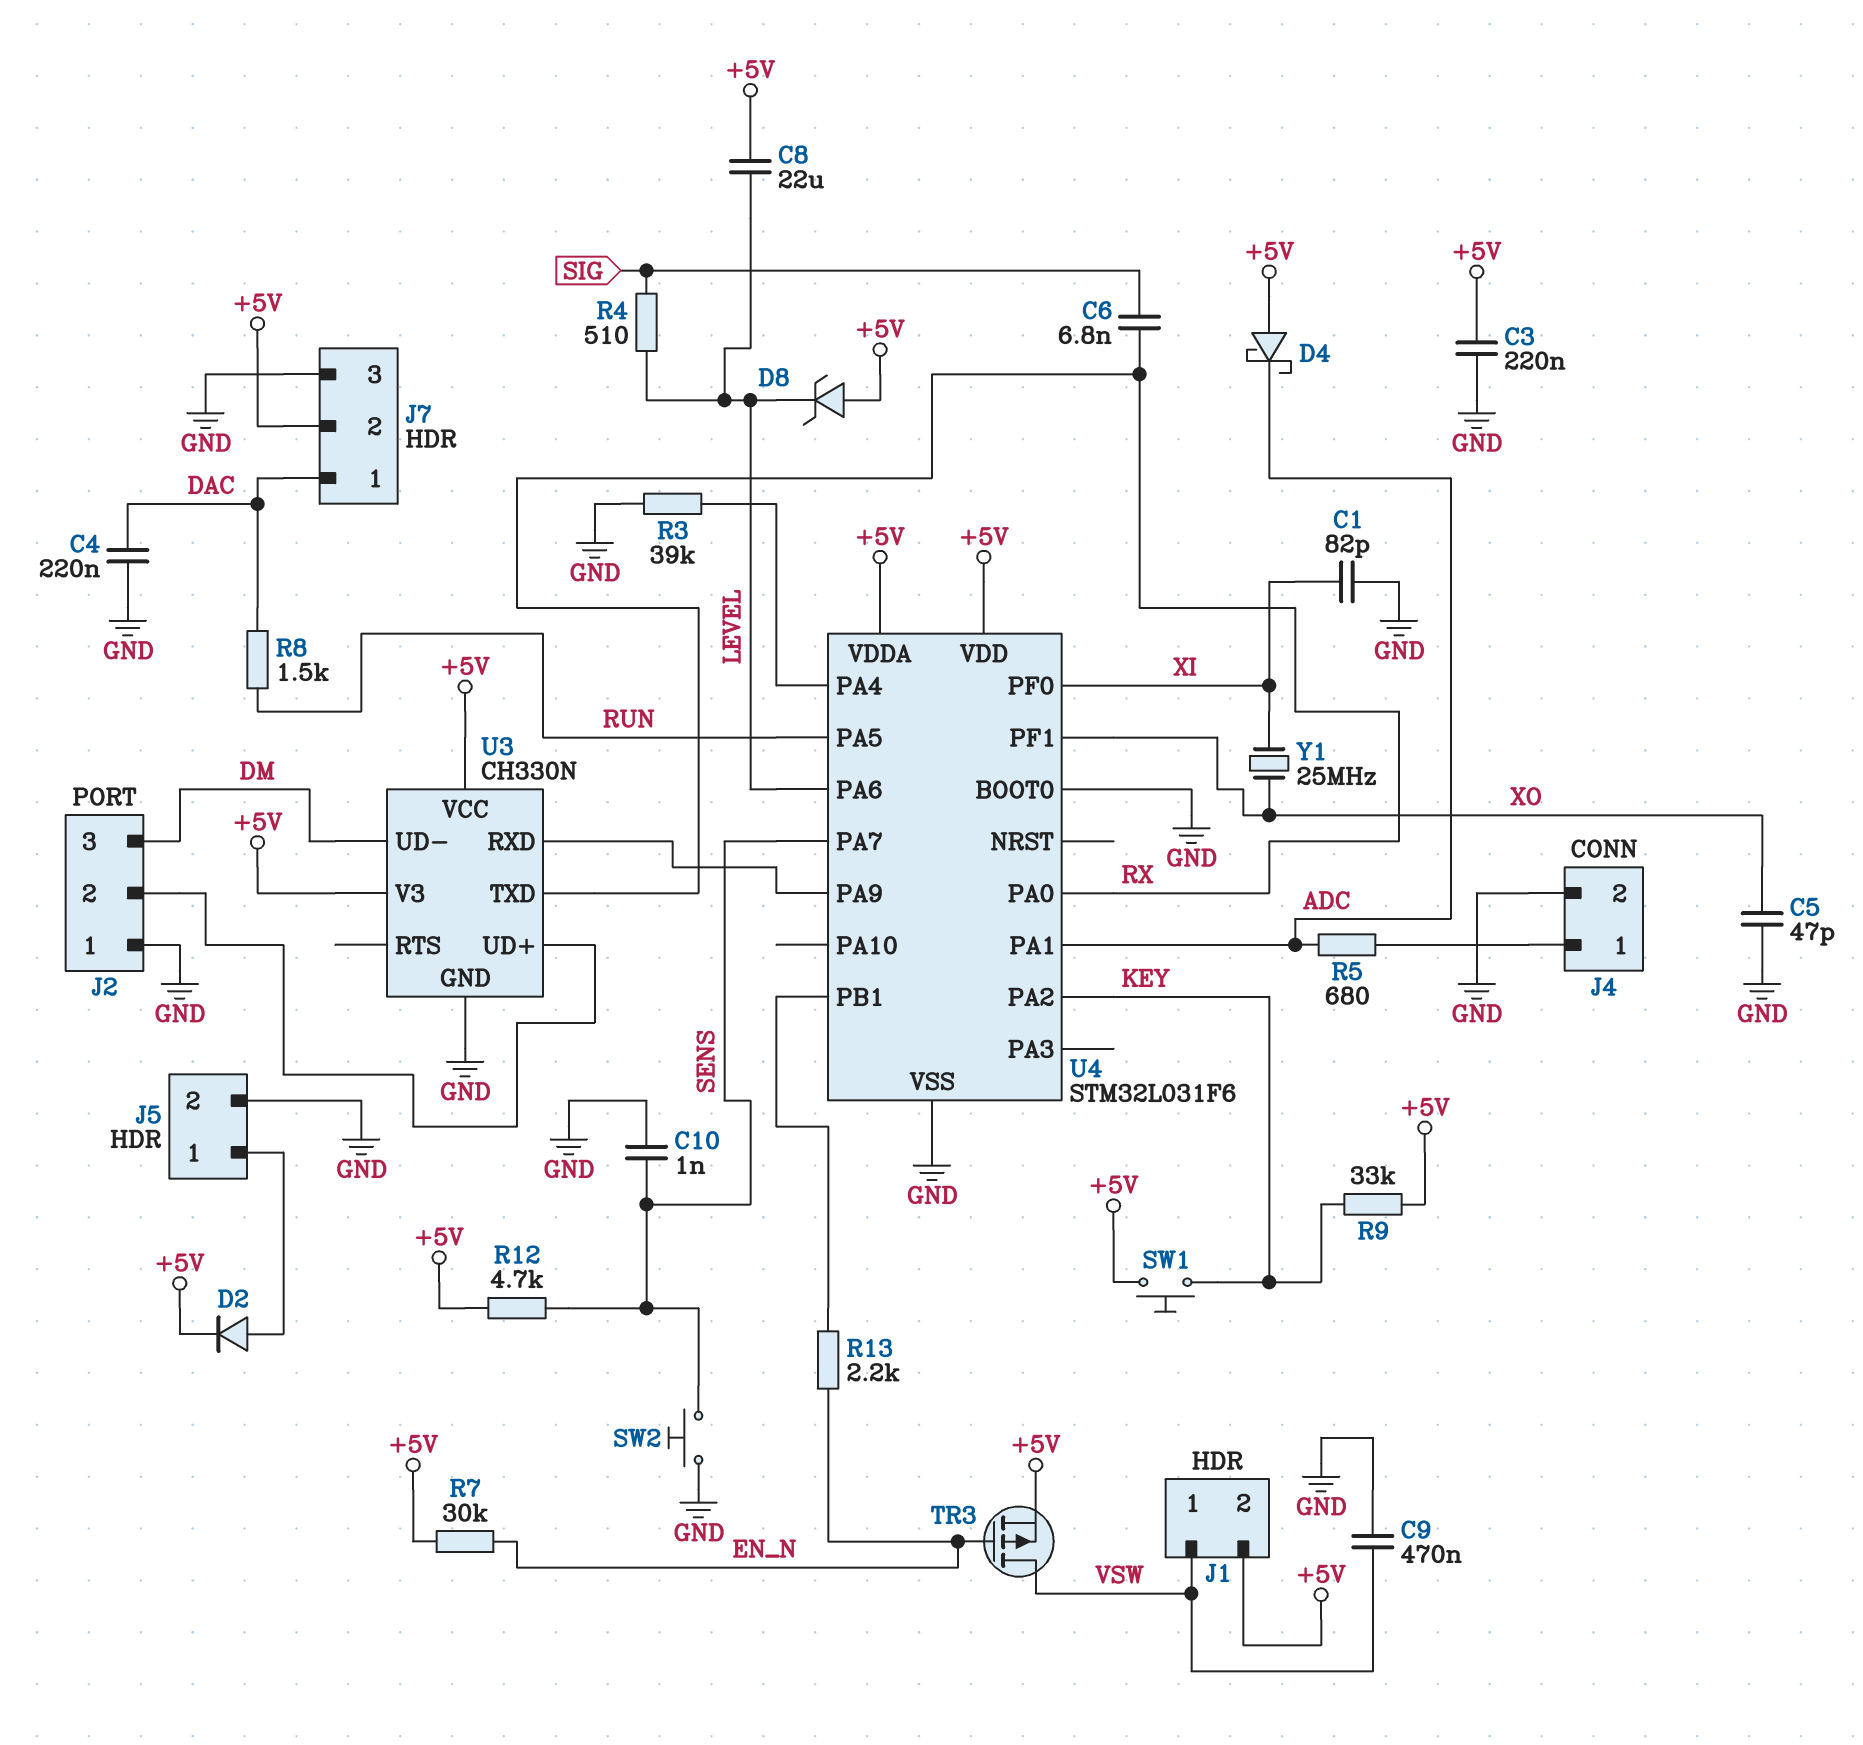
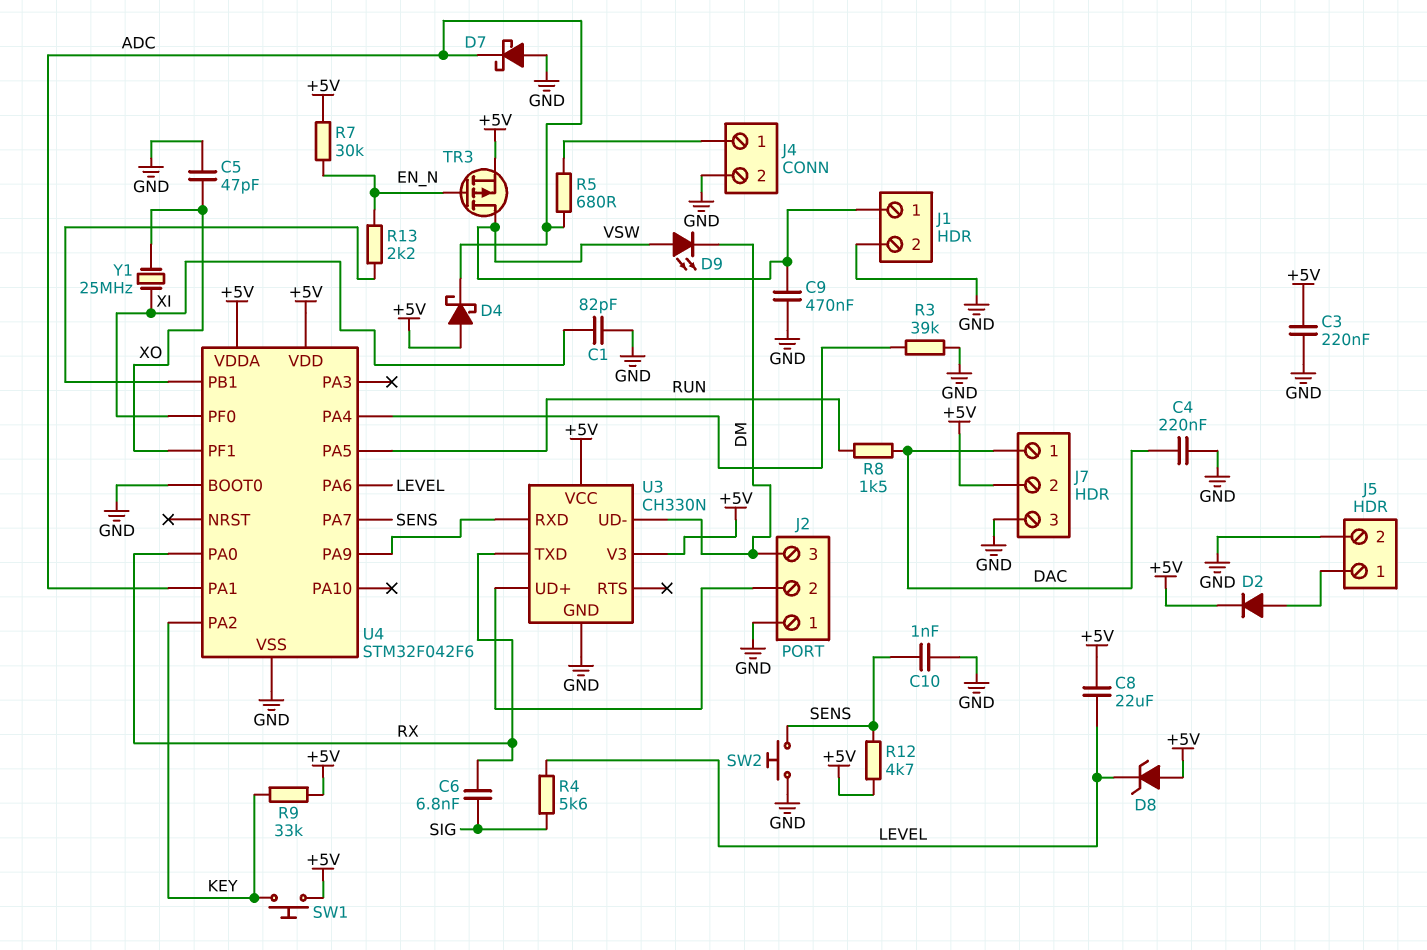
D7: none -> schottky (A GND, K ADC)
D9: none -> LED (A VSW, K DM)
J1 pin 2: +5V -> GND
R4: 510 (LEVEL, SIG) -> 5.6k (LEVEL, SIG)
U4: STM32L031F6 -> STM32F042F6

